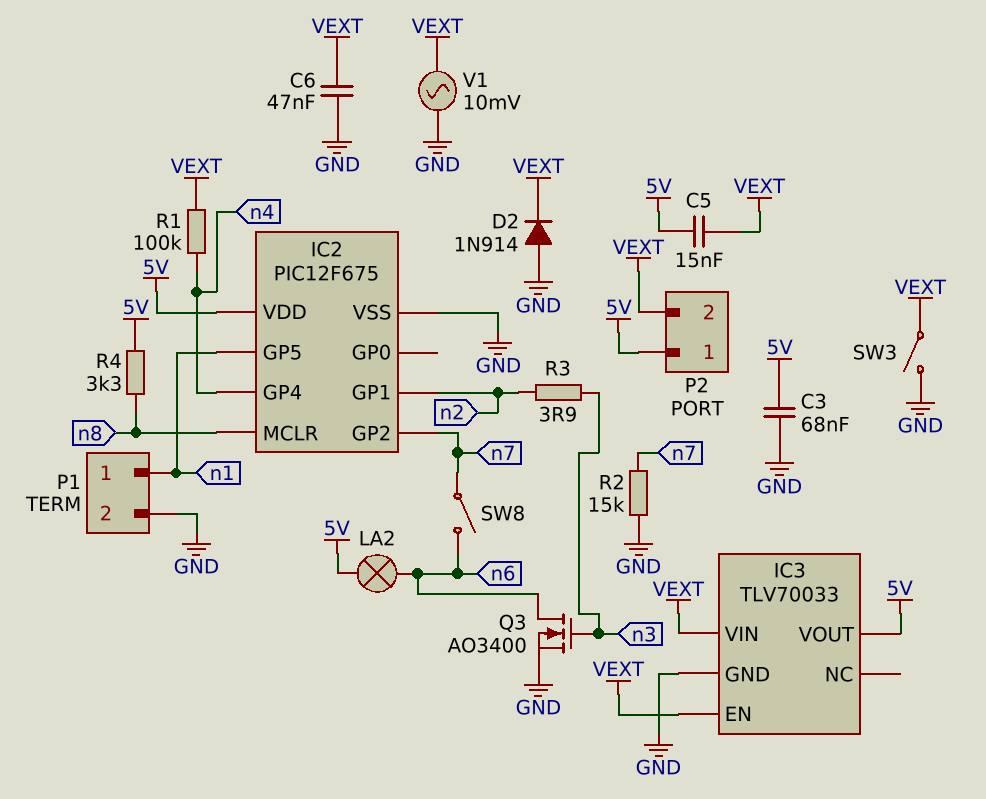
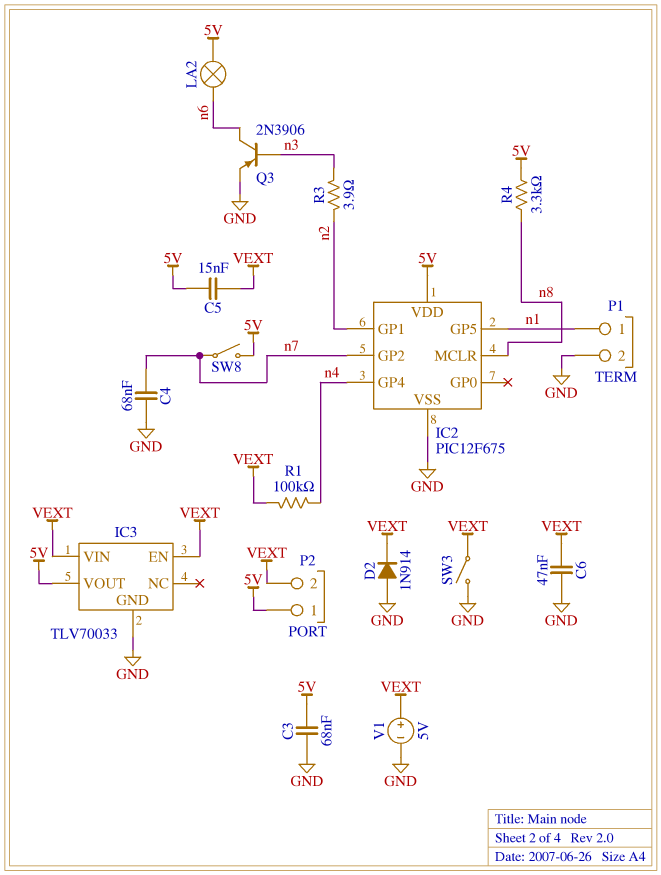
C4: none -> 68nF (GND, n7)
Q3: NMOS AO3400 (G n3, D n6, S GND) -> PNP 2N3906 (B n3, C n6, E GND)
R2: 15k (GND, n7) -> none
SW8: switch (n6, n7) -> switch (5V, n7)
V1: AC 10mV (GND, VEXT) -> 5V (plus VEXT, minus GND)

